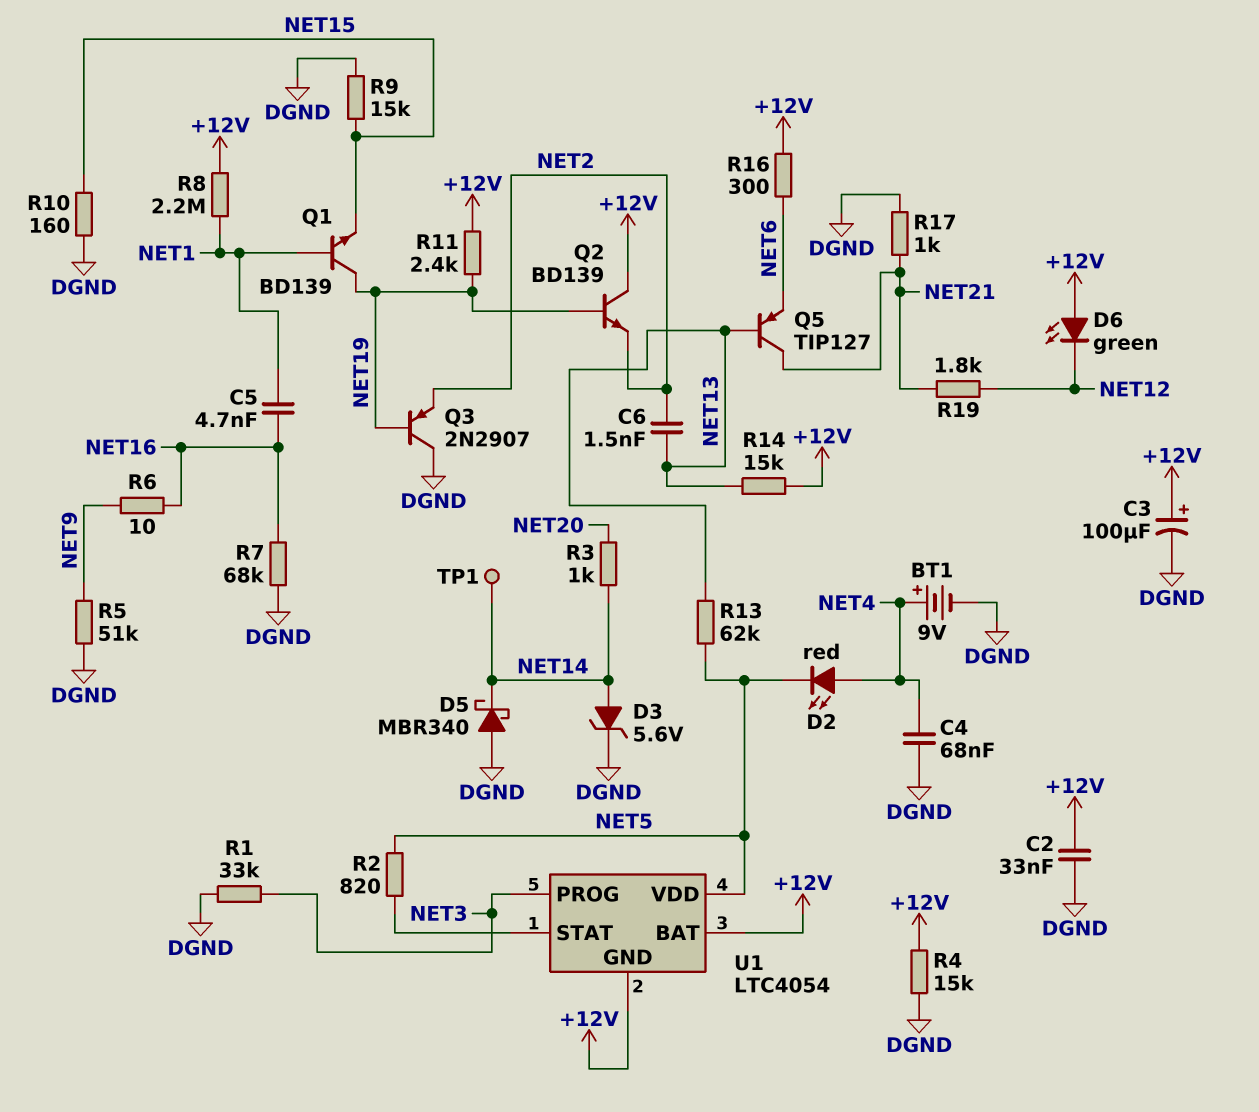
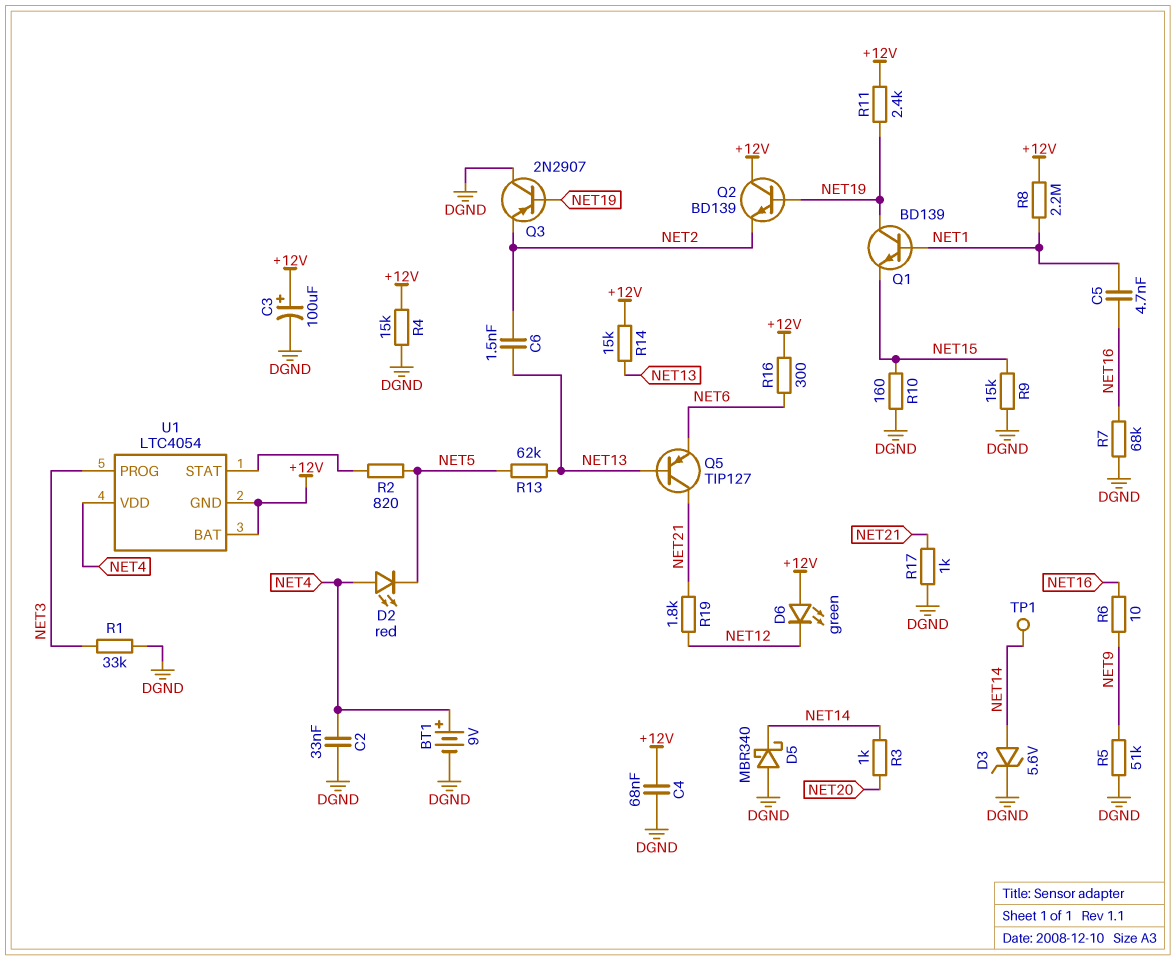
C2: 33nF (+12V, DGND) -> 33nF (DGND, NET4)
C4: 68nF (DGND, NET4) -> 68nF (+12V, DGND)
U1 pin VDD: NET5 -> NET4

